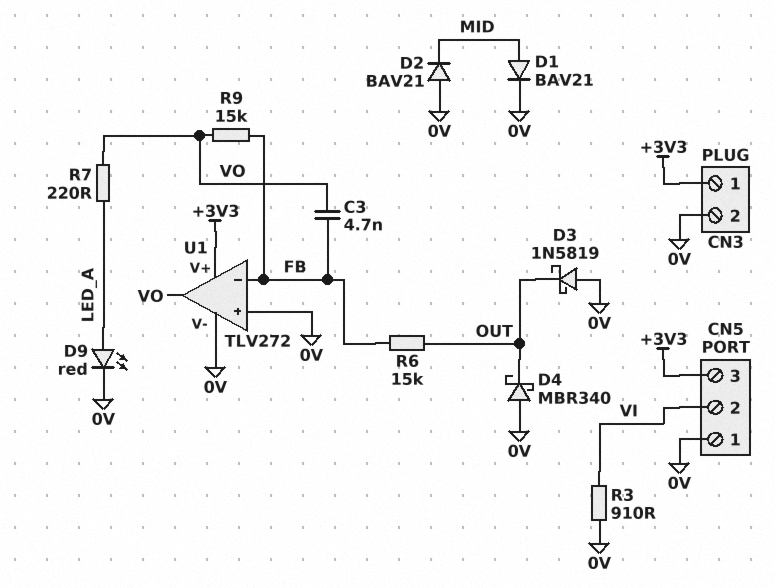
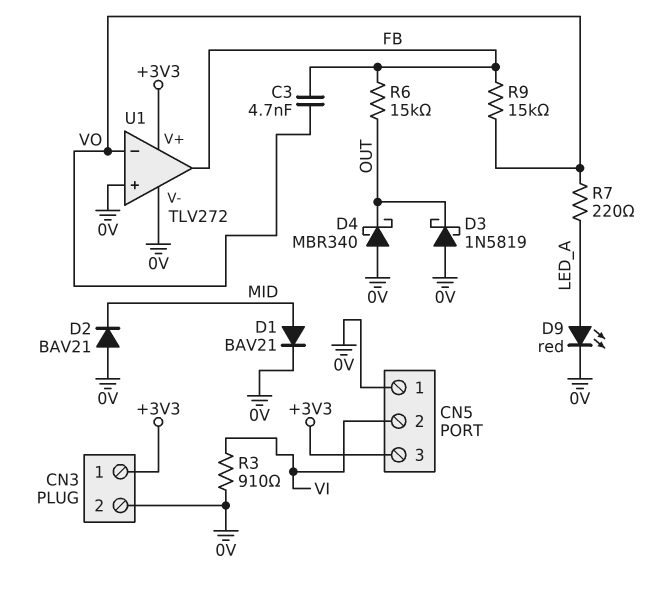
U1 pin in-: FB -> VO
U1 pin out: VO -> FB

